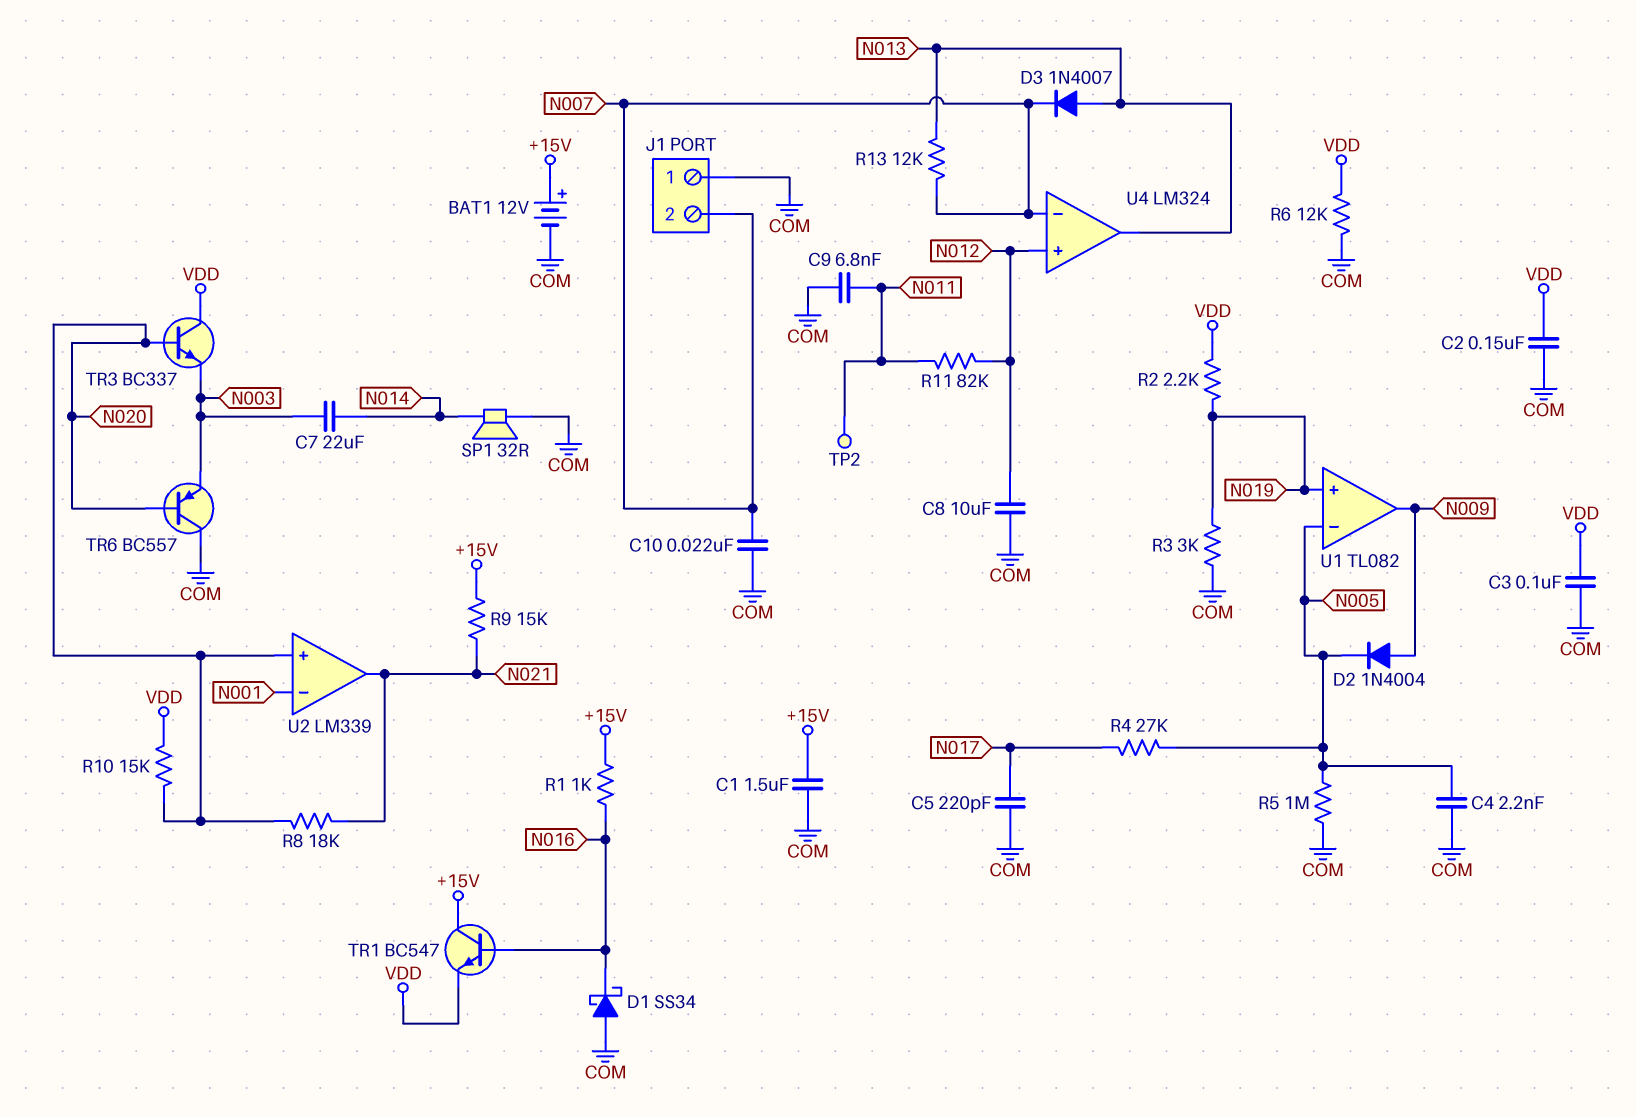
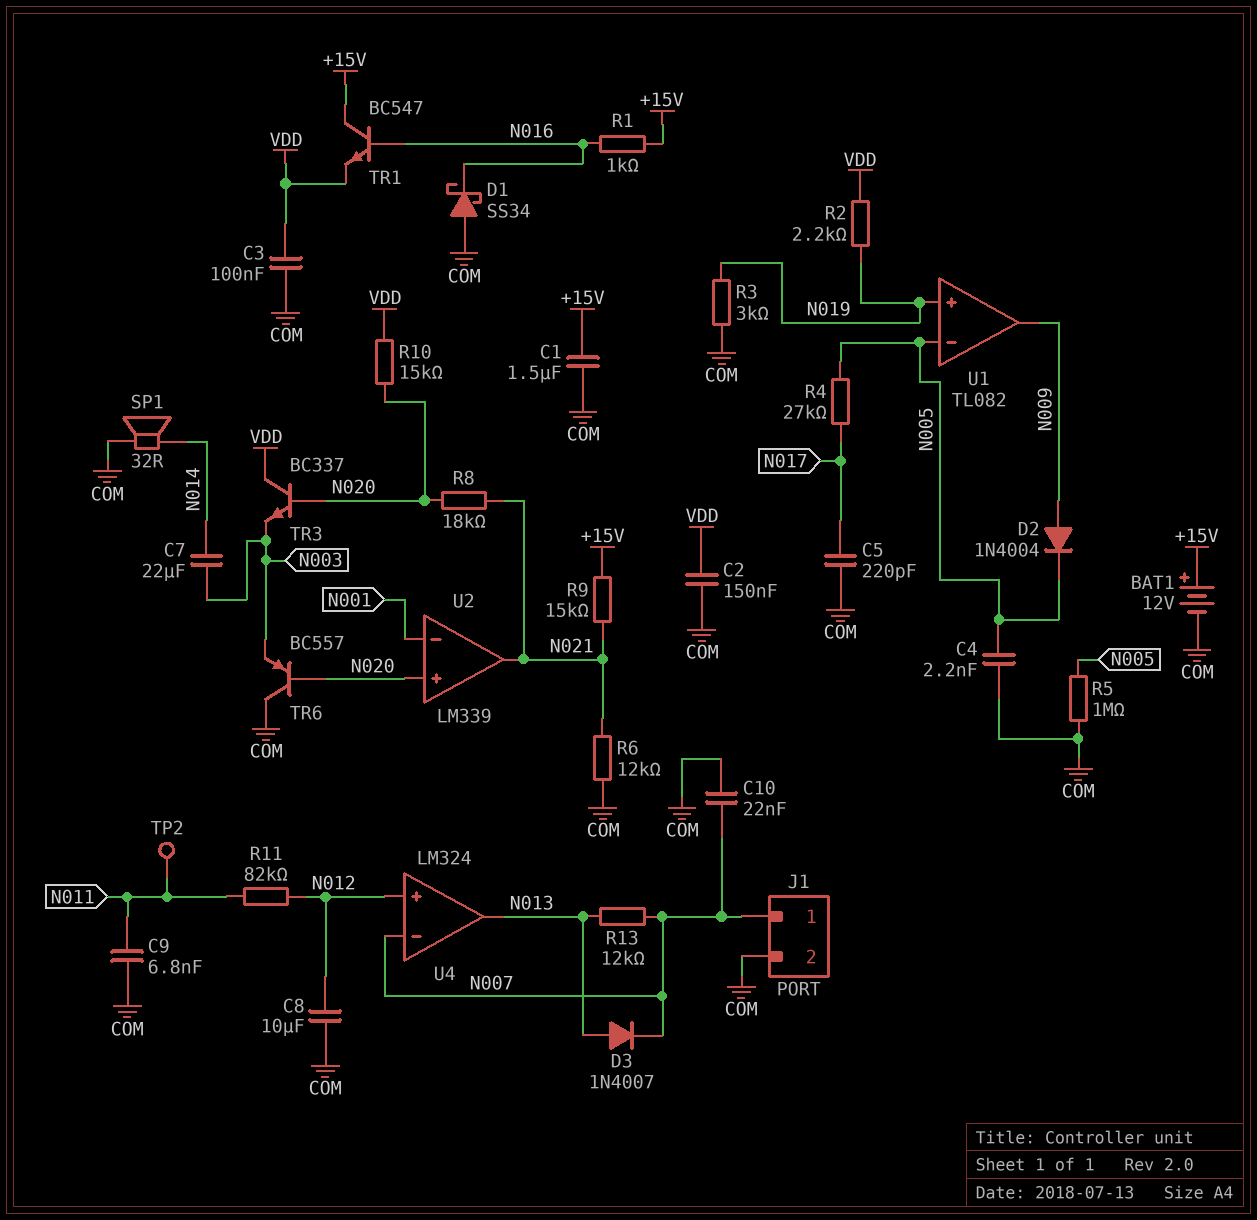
J1 pin 1: COM -> N007
J1 pin 2: N007 -> COM
R6: 12k (COM, VDD) -> 12k (COM, N021)

